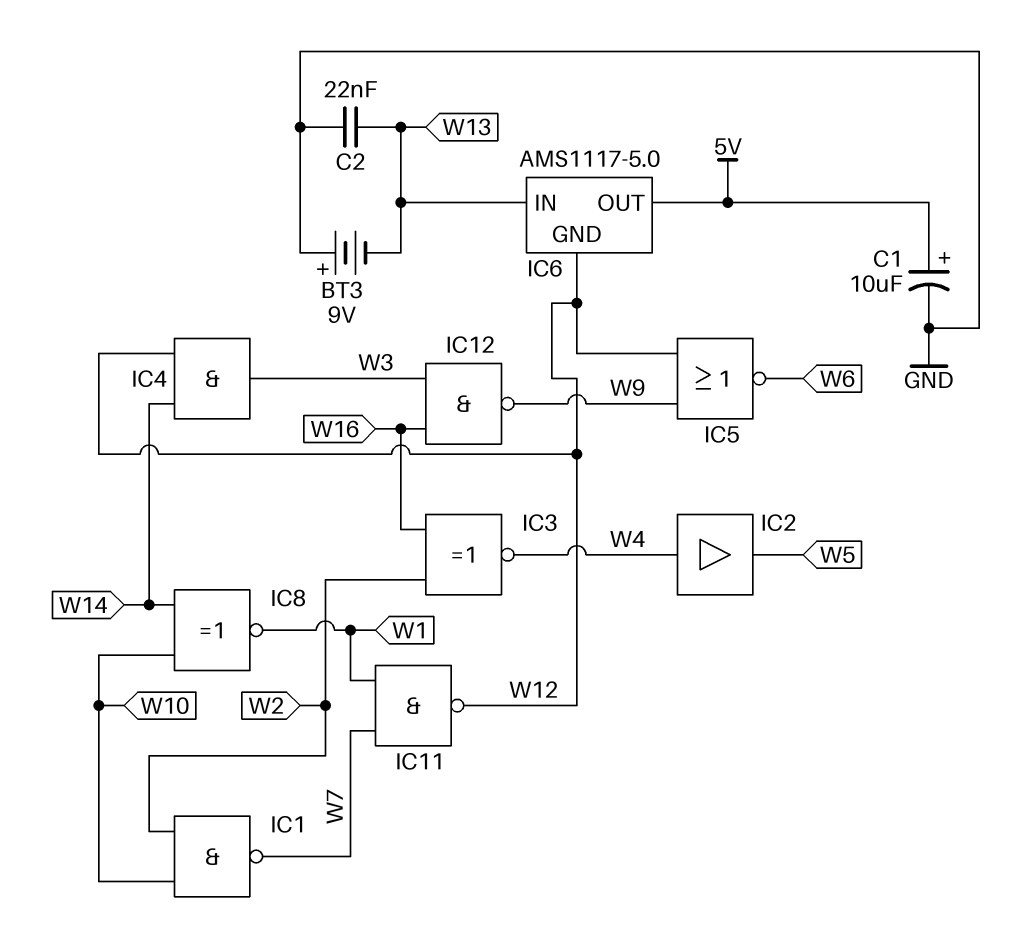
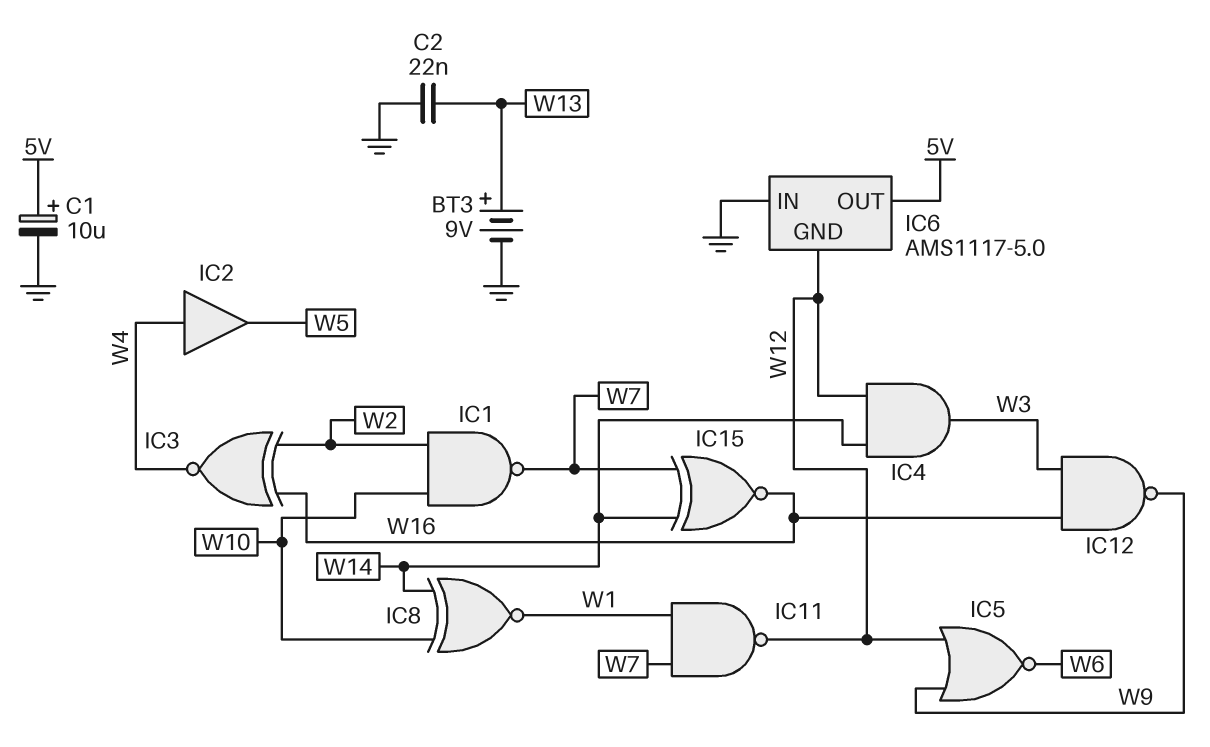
BT3: 9V (plus GND, minus W13) -> 9V (plus W13, minus GND)
IC6 pin IN: W13 -> GND
IC15: none -> XNOR (in W7, in W14, out W16)

